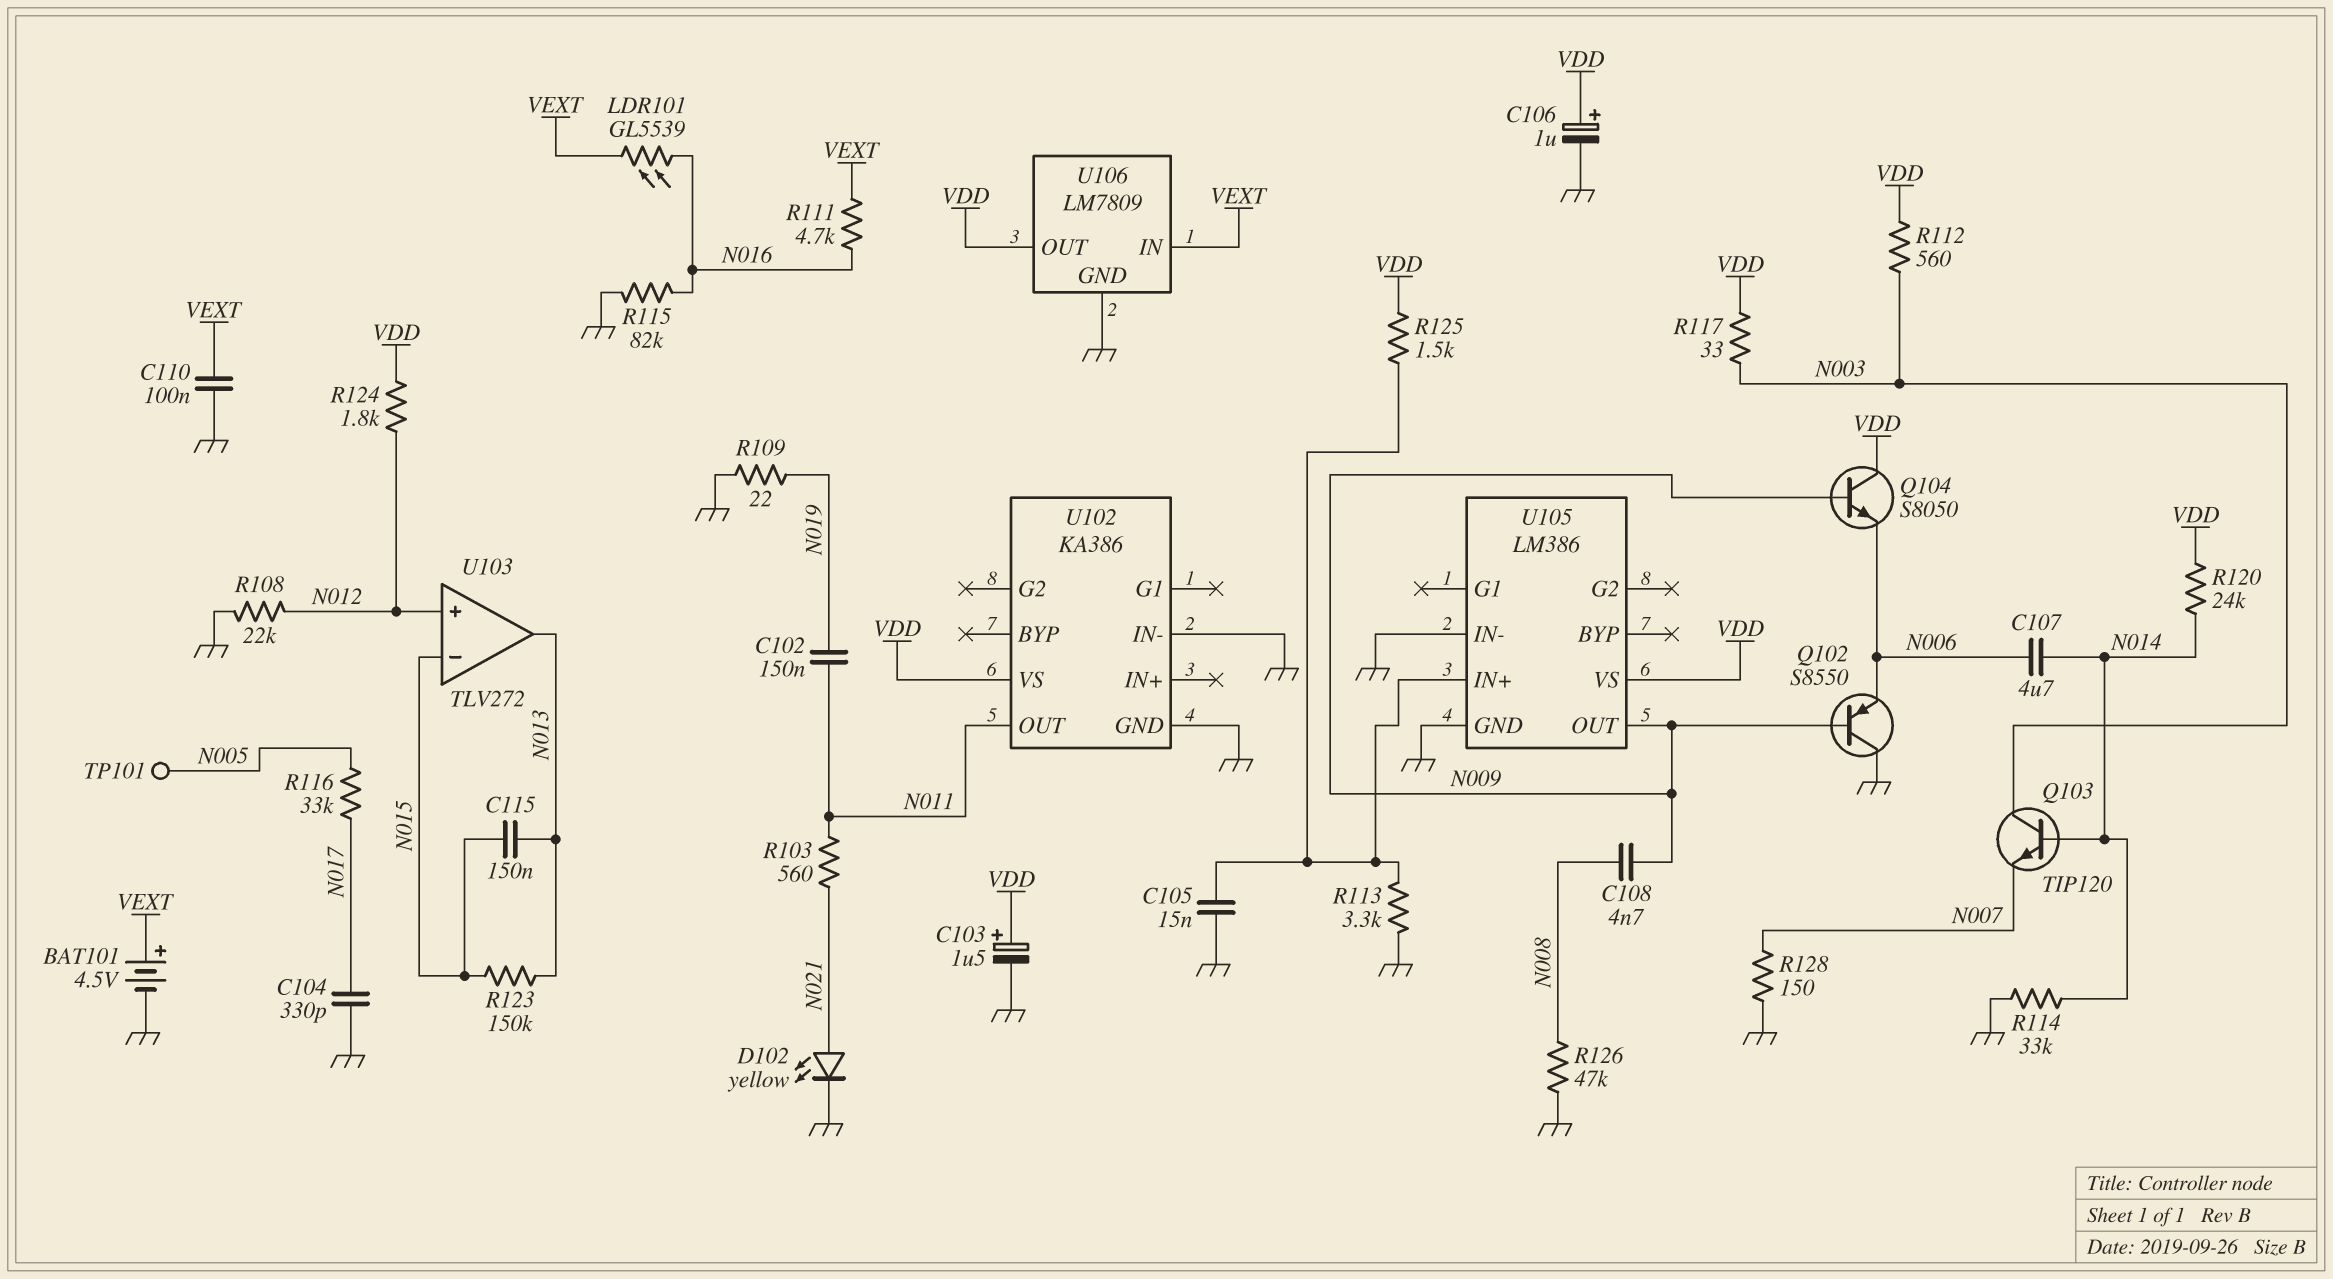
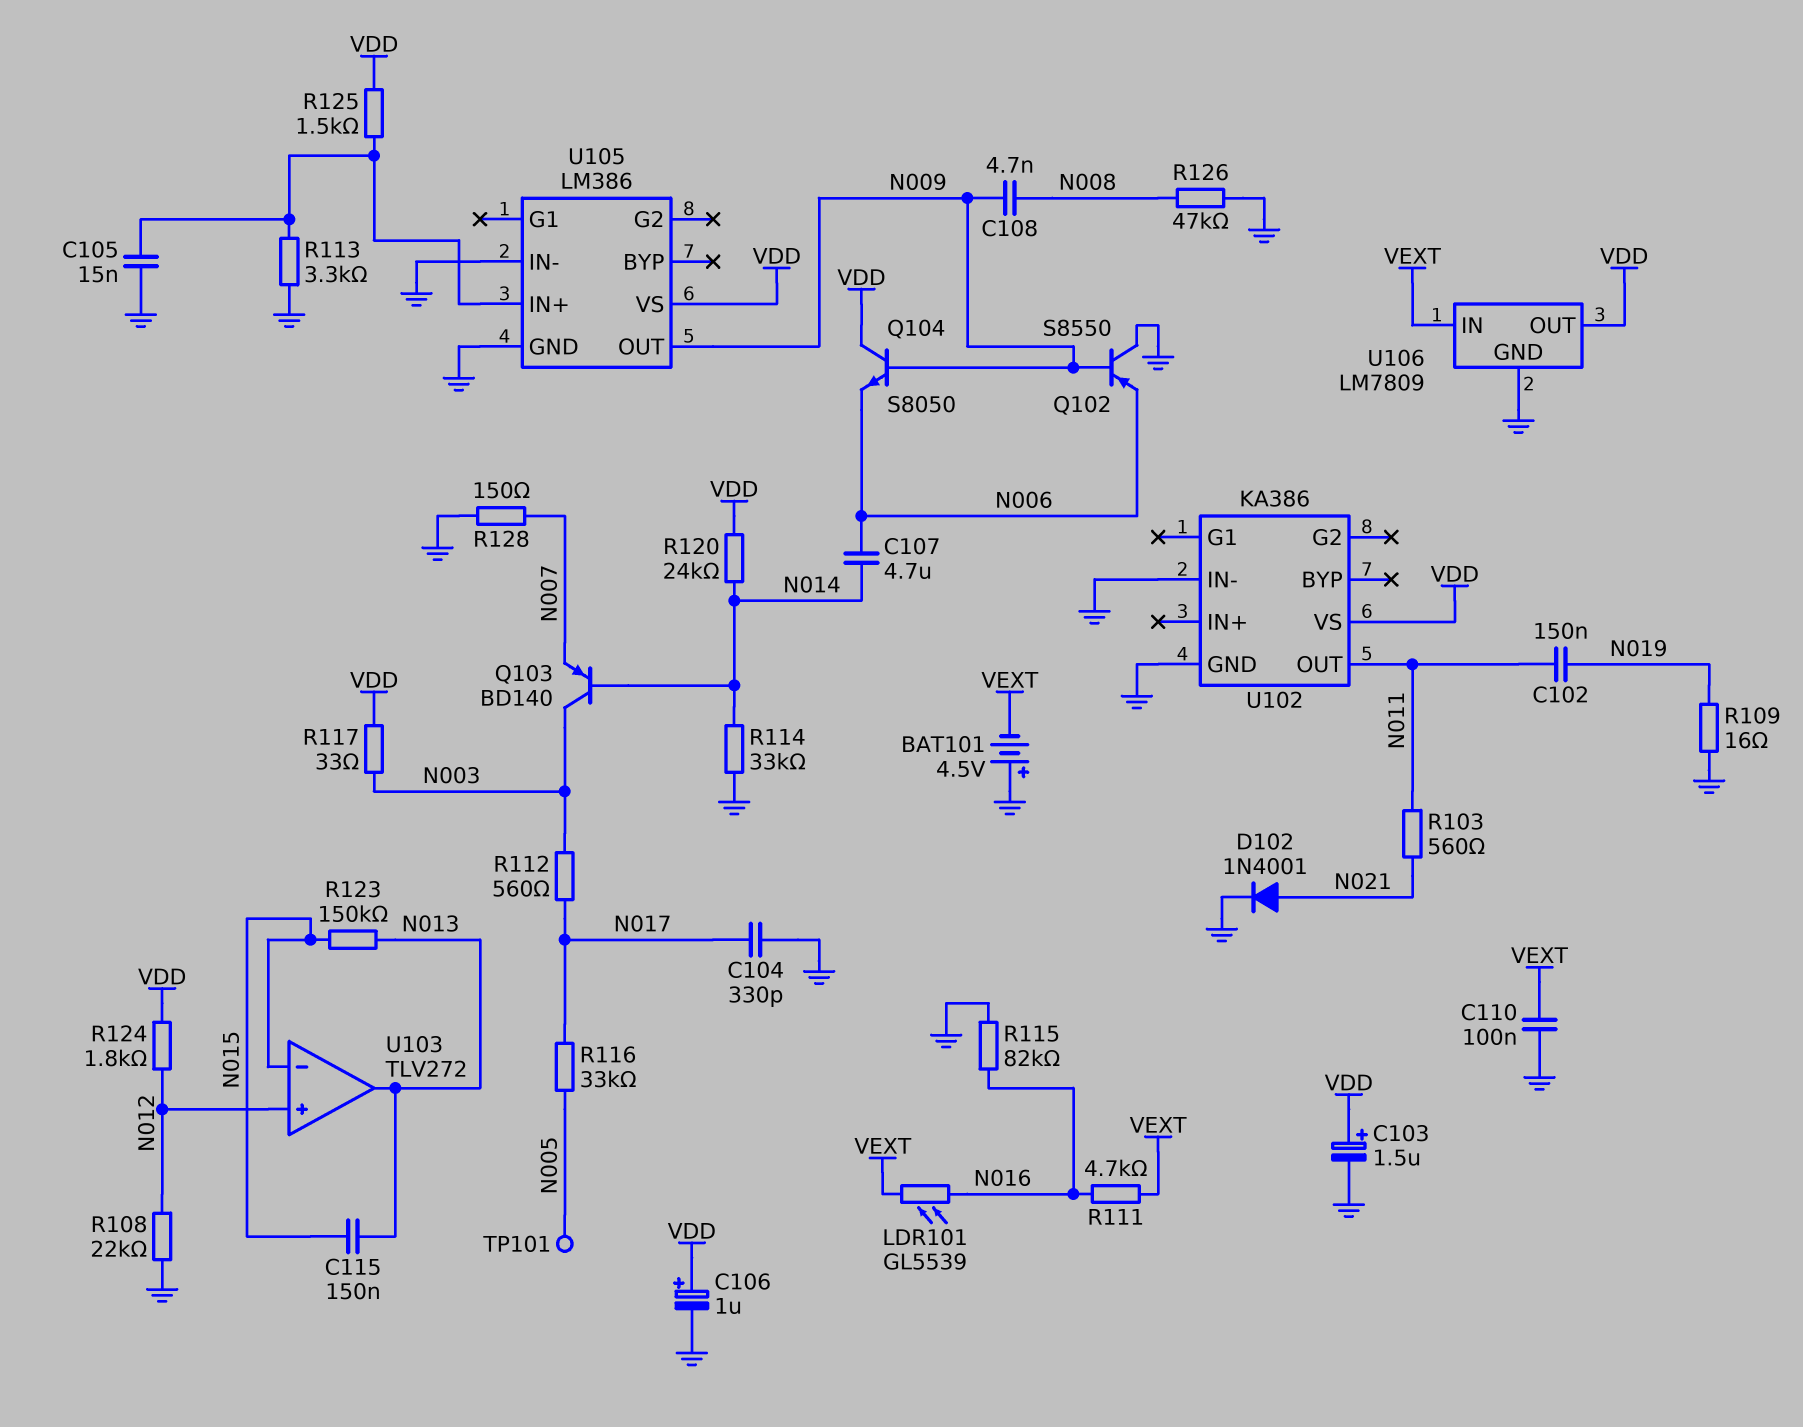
BAT101: 4.5V (plus VEXT, minus GND) -> 4.5V (plus GND, minus VEXT)
D102: LED yellow (A N021, K GND) -> diode 1N4001 (A N021, K GND)
Q103: NPN TIP120 (B N014, C N003, E N007) -> PNP BD140 (B N014, C N003, E N007)
R109: 22 (GND, N019) -> 16 (GND, N019)
R112: 560 (N003, VDD) -> 560 (N003, N017)

